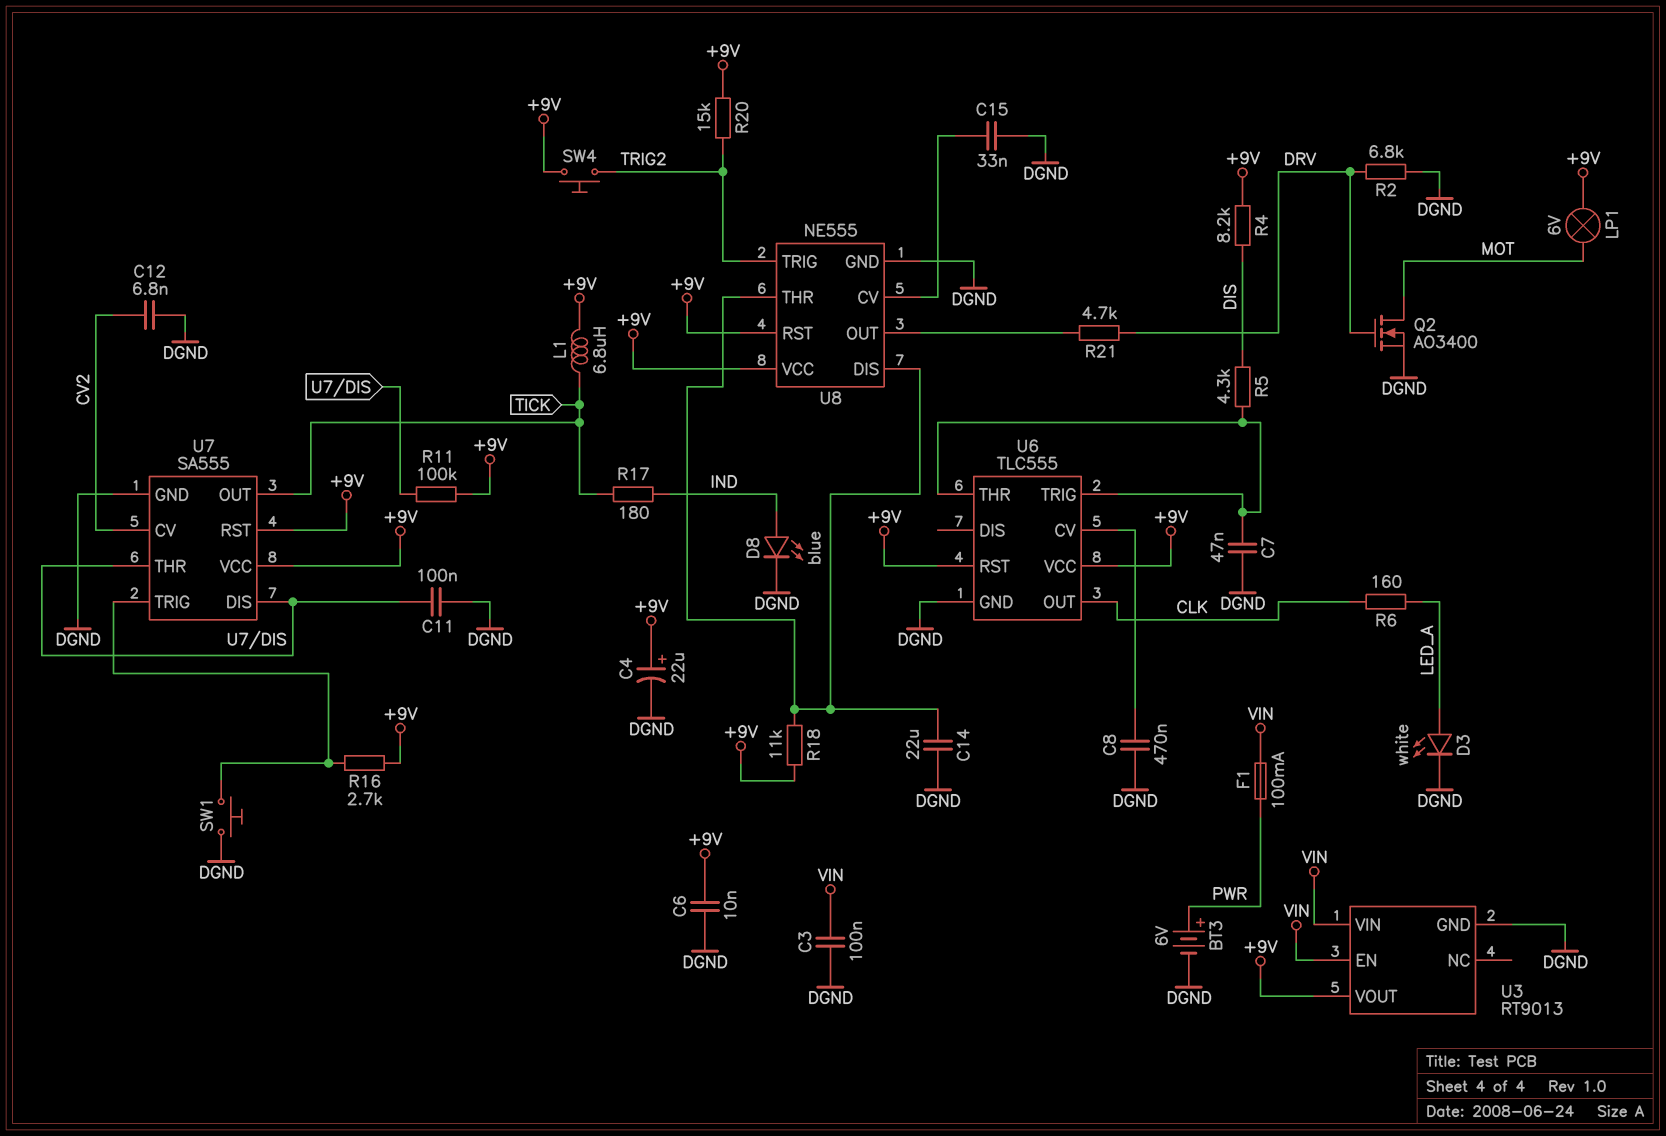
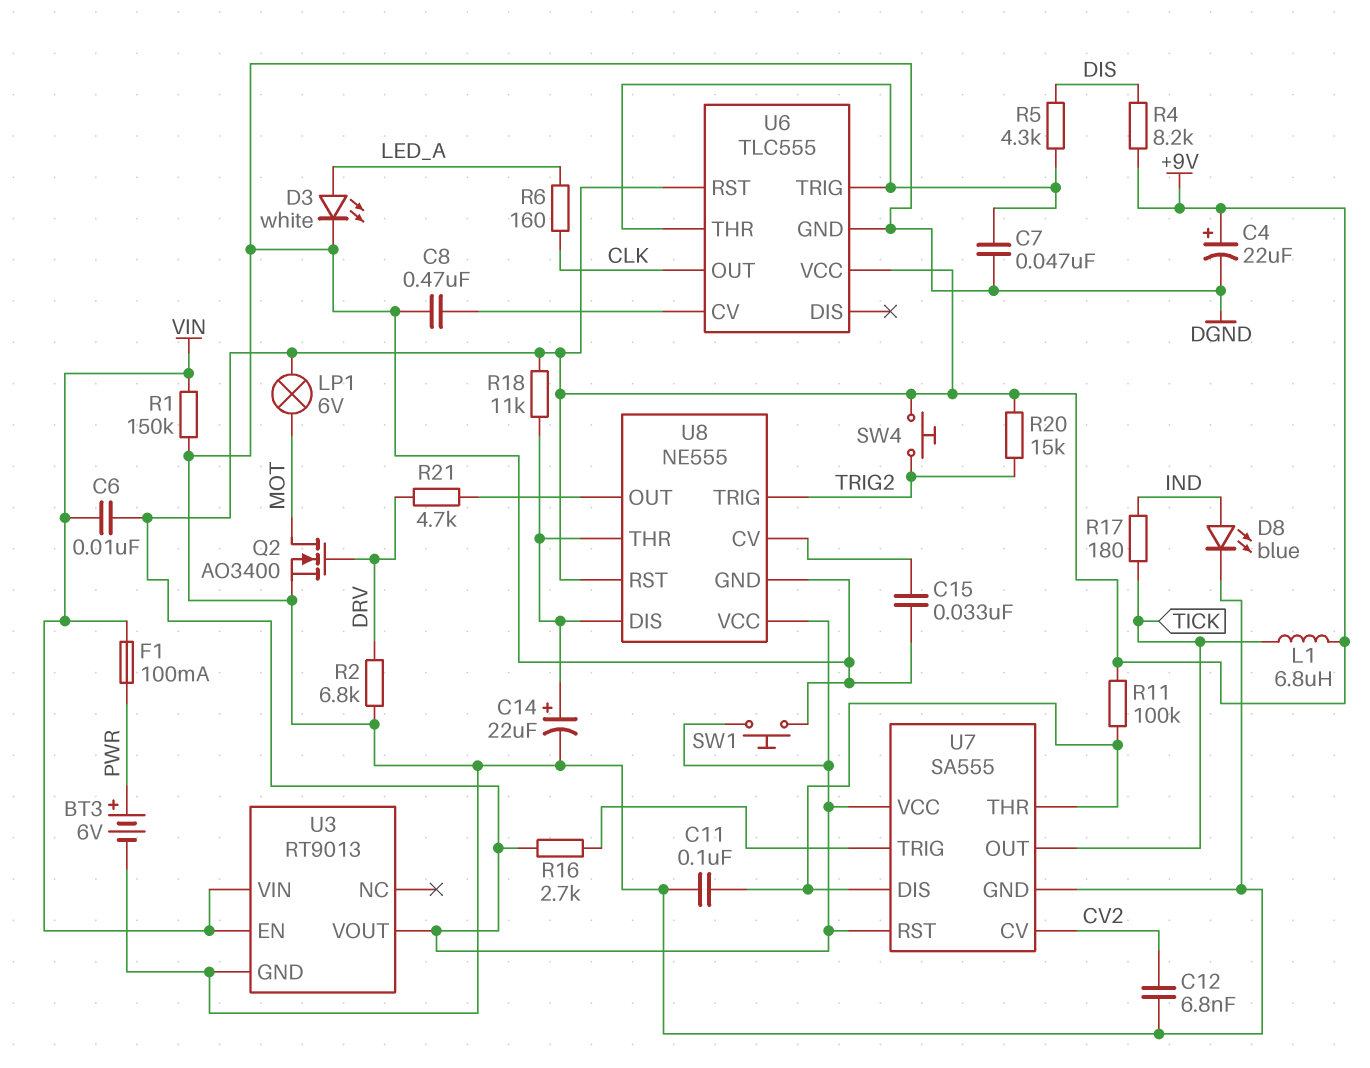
C3: 100nF (DGND, VIN) -> none
C6: 10nF (+9V, DGND) -> 10nF (+9V, VIN)
C14: 22uF (DGND, U8/DIS) -> 22uF (plus U8/DIS, minus DGND)
R1: none -> 150k (DGND, VIN)
SW1: button (DGND, U7/TRIG) -> button (+9V, DGND)

